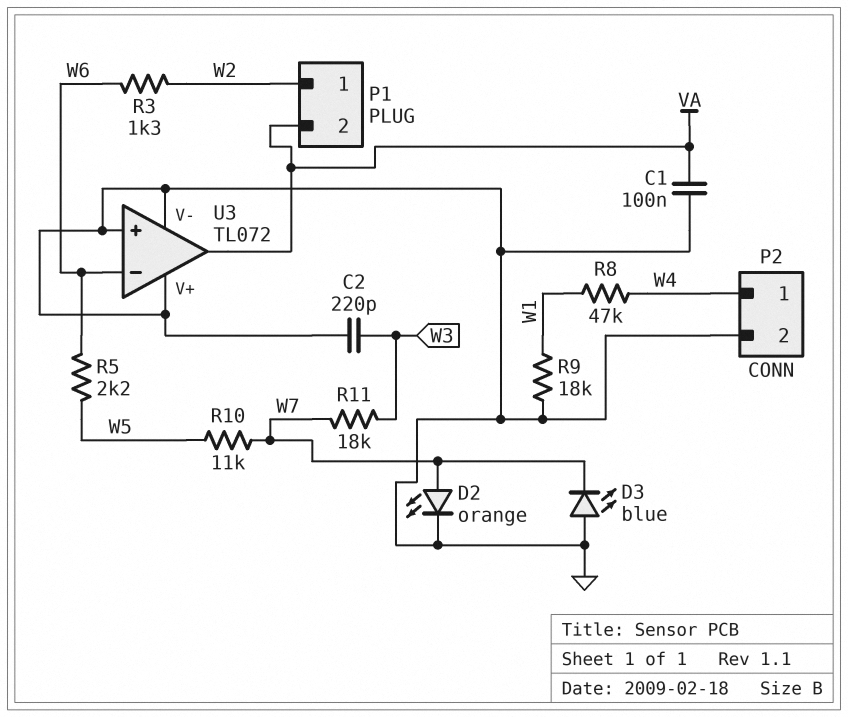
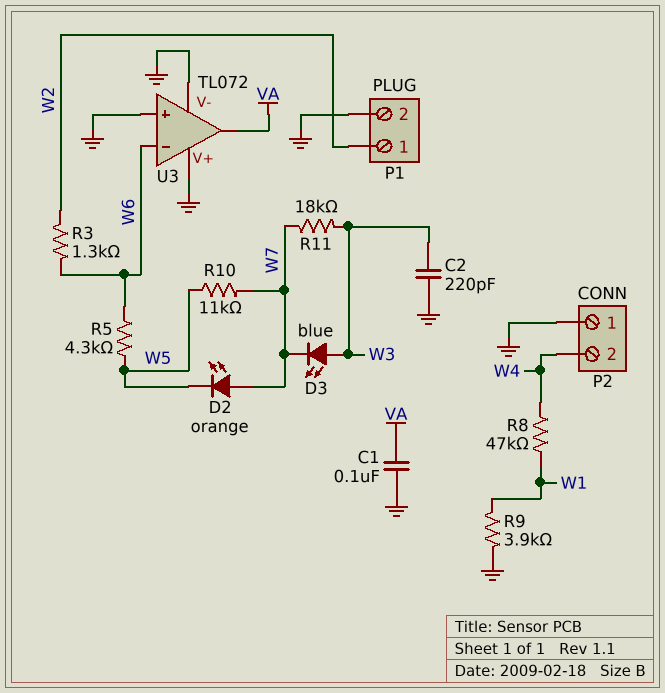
D2: LED orange (A W7, K GND) -> LED orange (A W7, K W5)
D3: LED blue (A GND, K W7) -> LED blue (A W3, K W7)
P1 pin 2: VA -> GND
P2 pin 1: W4 -> GND
P2 pin 2: GND -> W4
R5: 2.2k (W5, W6) -> 4.3k (W5, W6)
R9: 18k (GND, W1) -> 3.9k (GND, W1)

